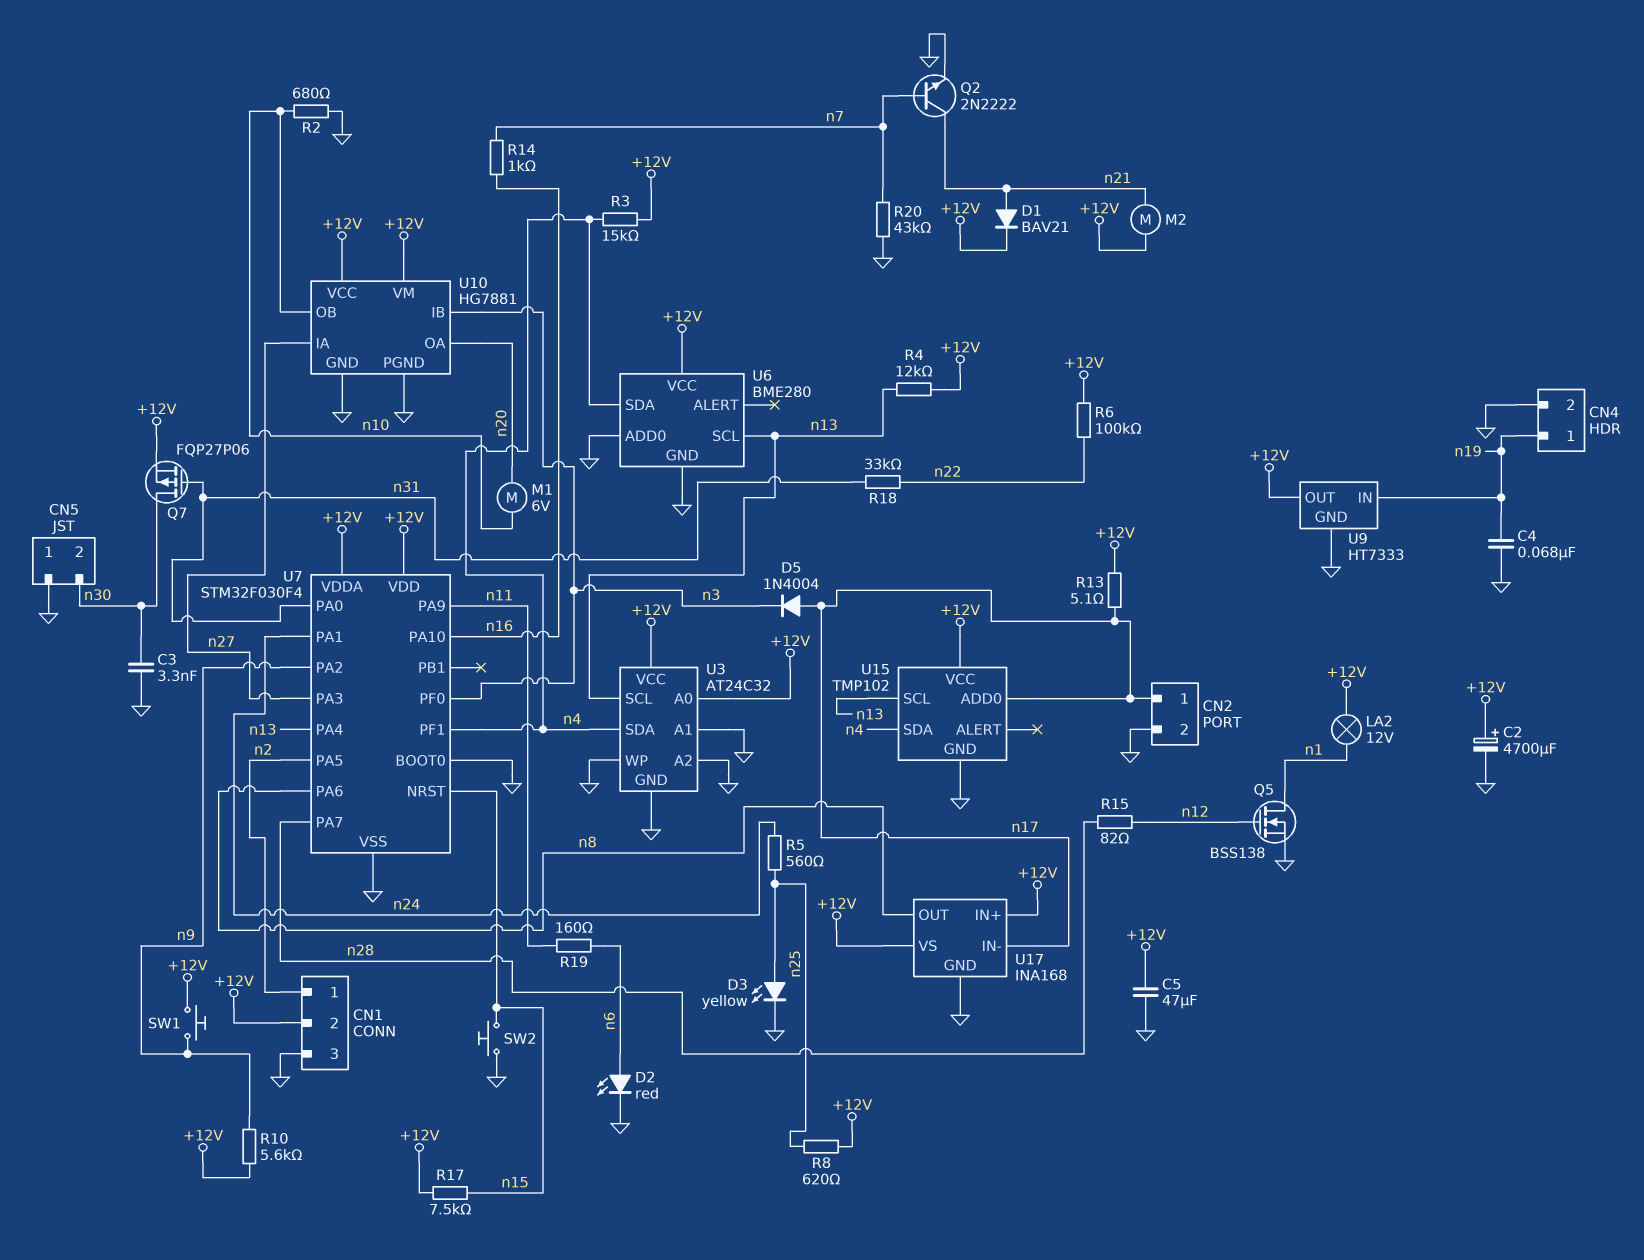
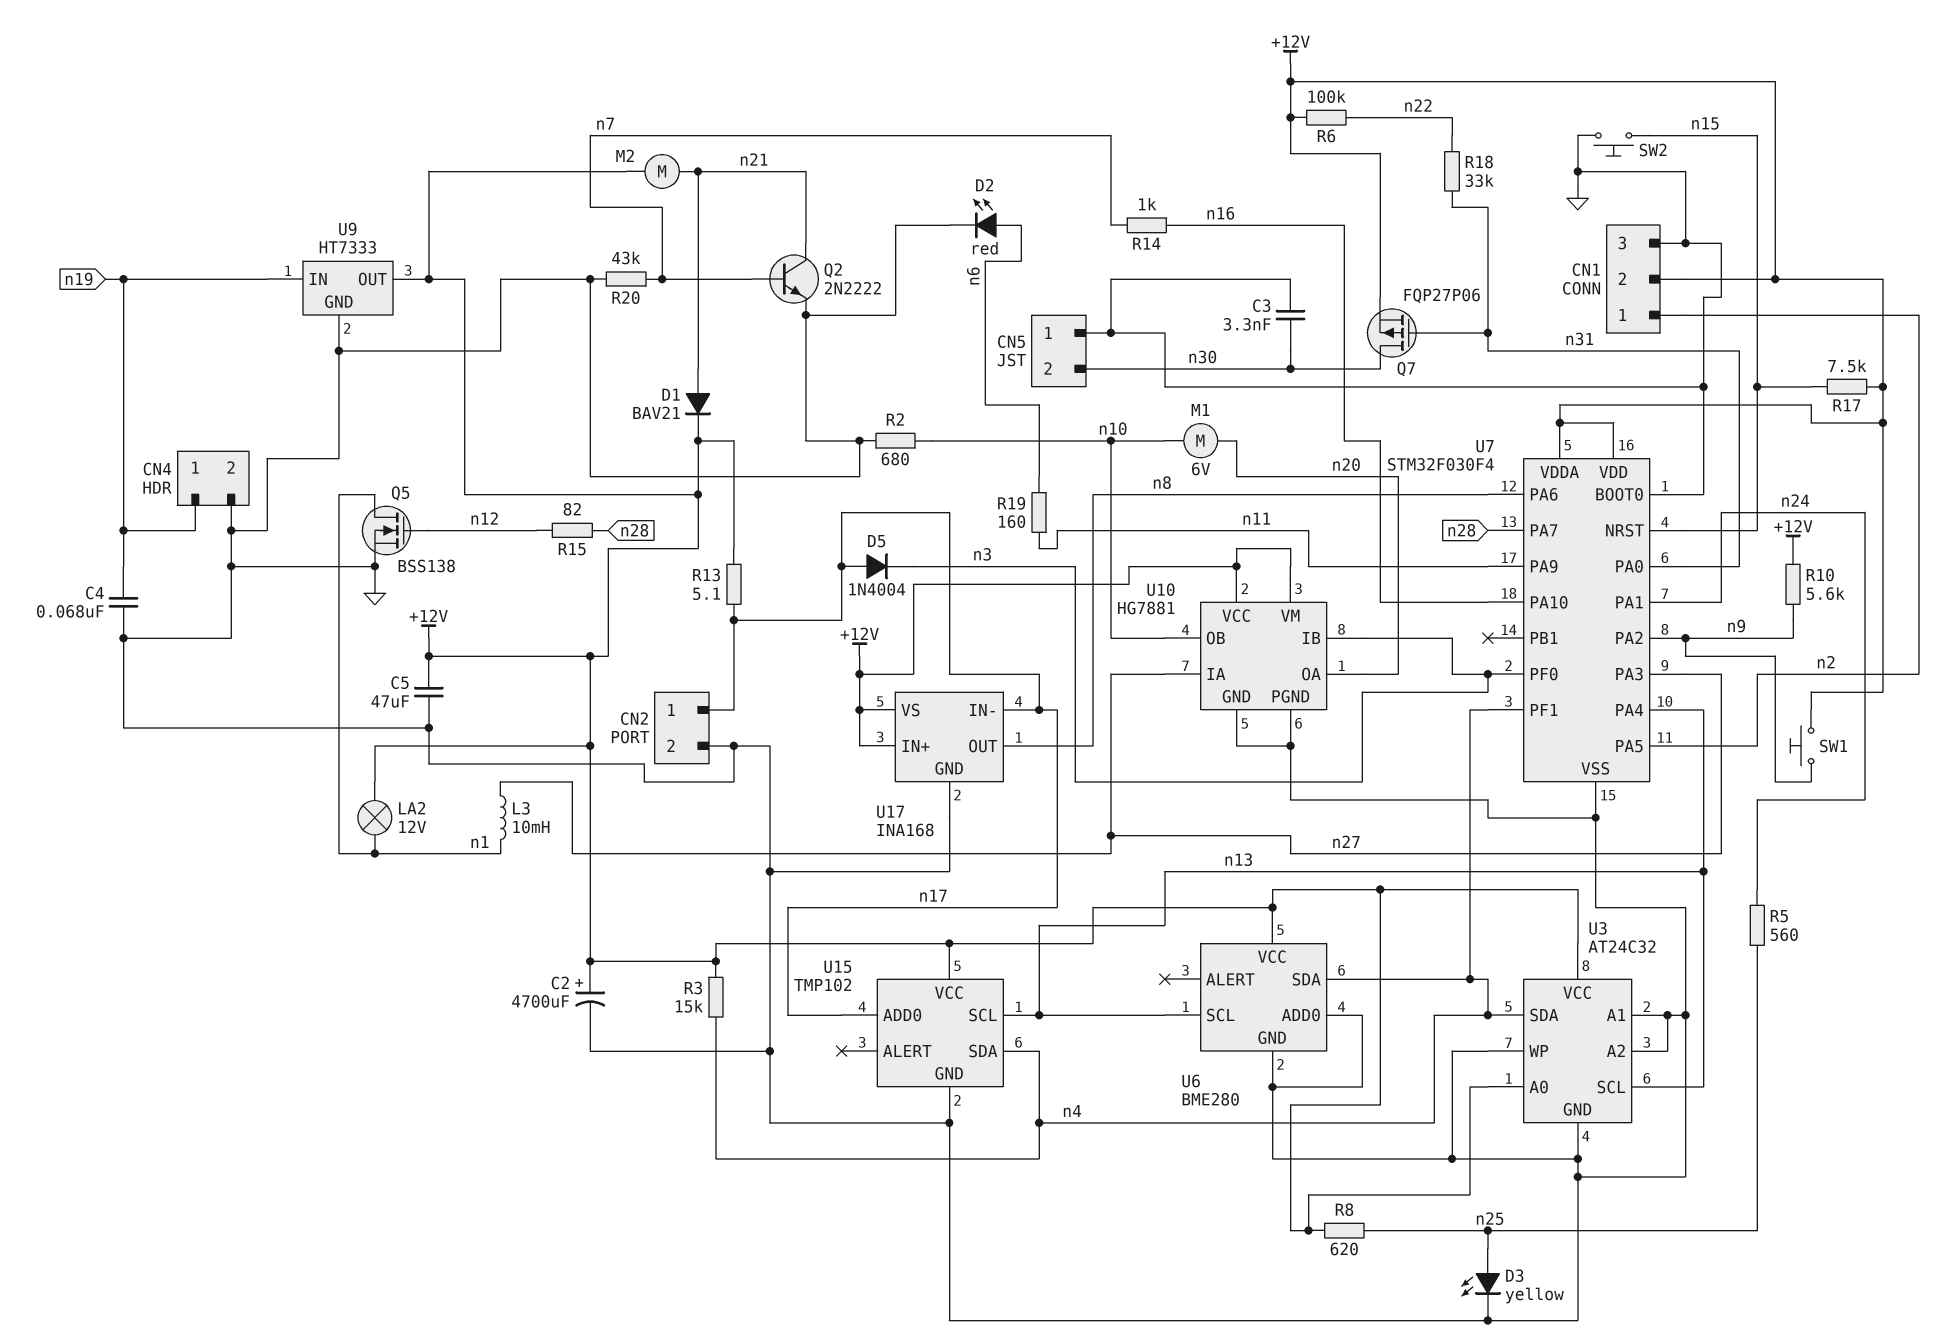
L3: none -> 10mH (n1, n27)
R4: 12k (+12V, n13) -> none

